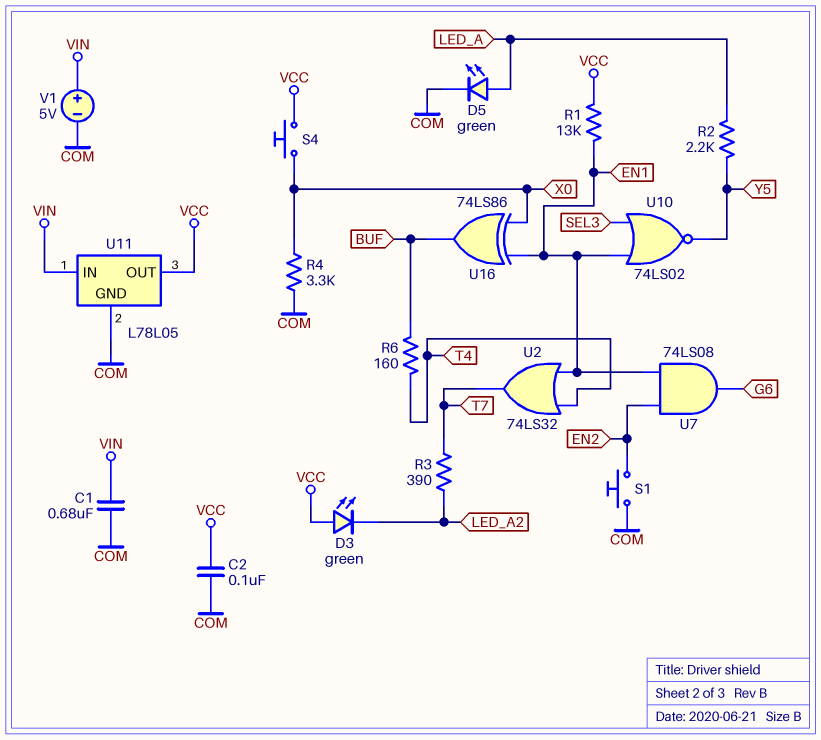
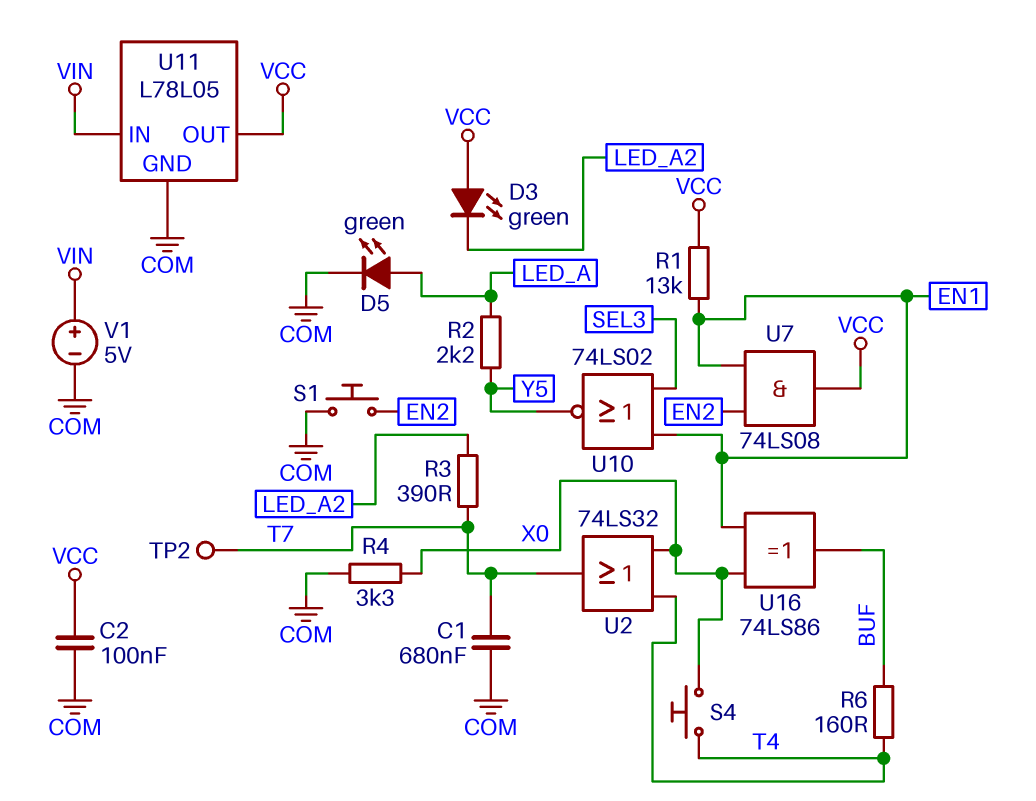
C1: 680nF (COM, VIN) -> 680nF (COM, T7)
S4: button (VCC, X0) -> button (T4, X0)
TP2: none -> test point (T7)
U2: OR 74LS32 (in EN1, in T4, out T7) -> OR 74LS32 (in T4, in X0, out T7)
U7: AND 74LS08 (in EN1, in EN2, out G6) -> AND 74LS08 (in EN1, in EN2, out VCC)

